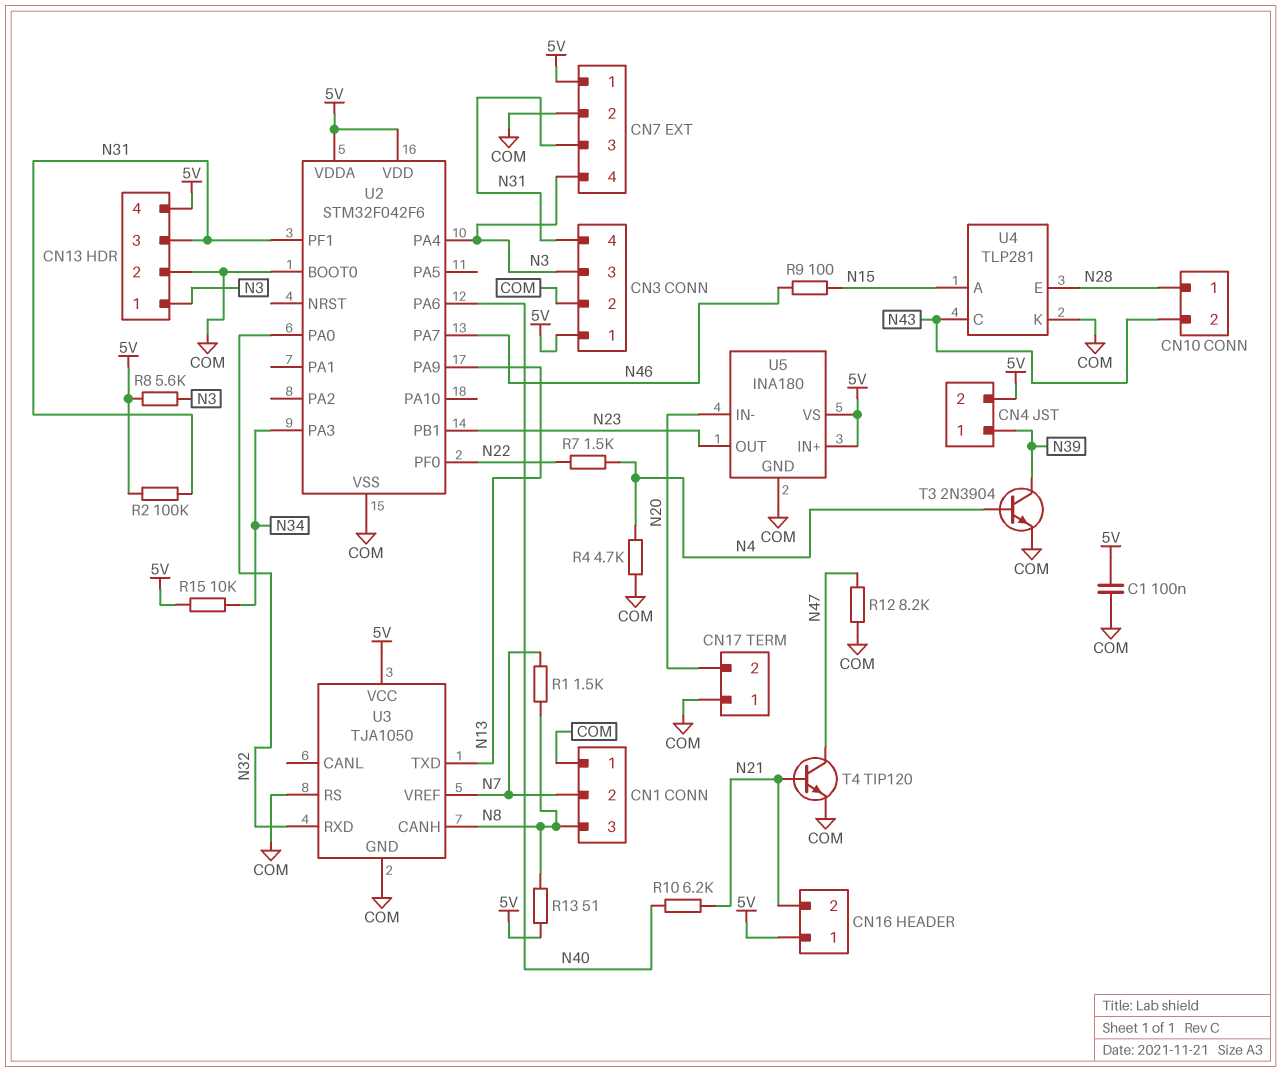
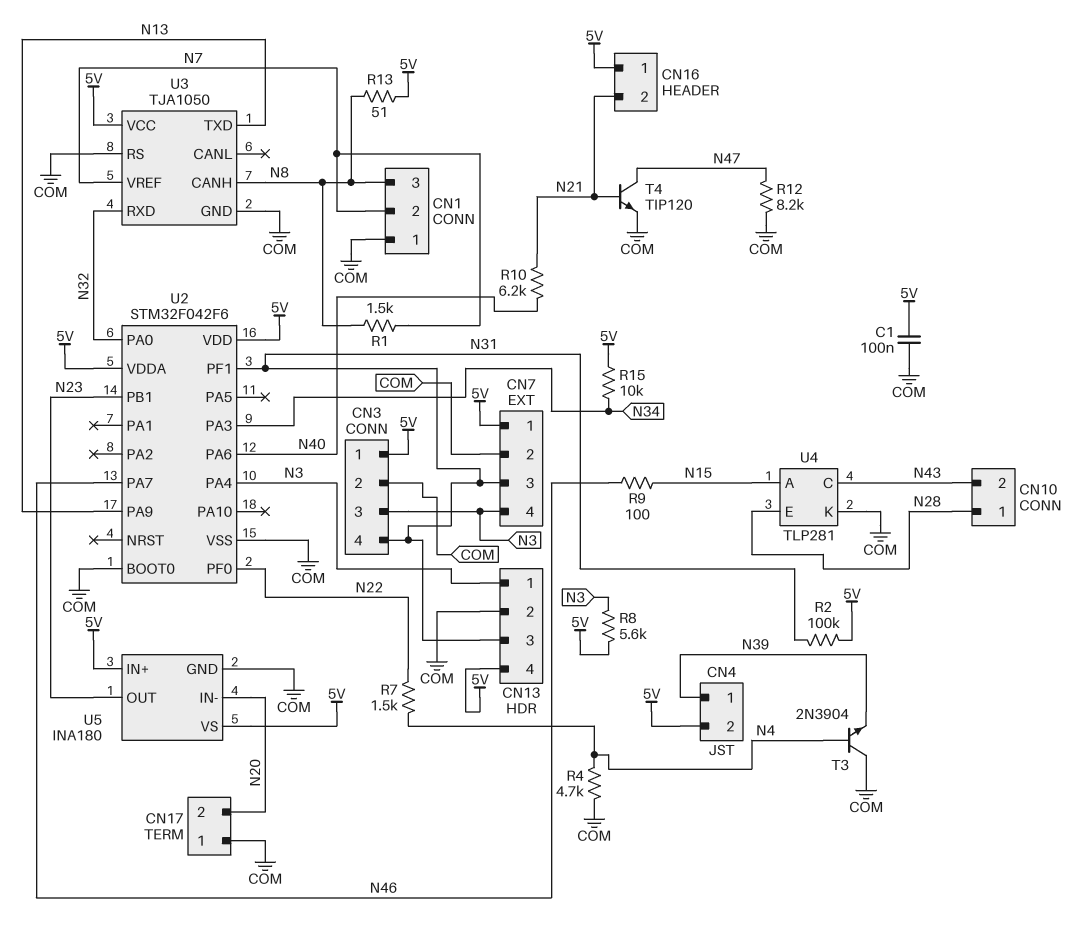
T3: NPN 2N3904 (B N4, C N39, E COM) -> NPN 2N3904 (B N4, C COM, E N39)

